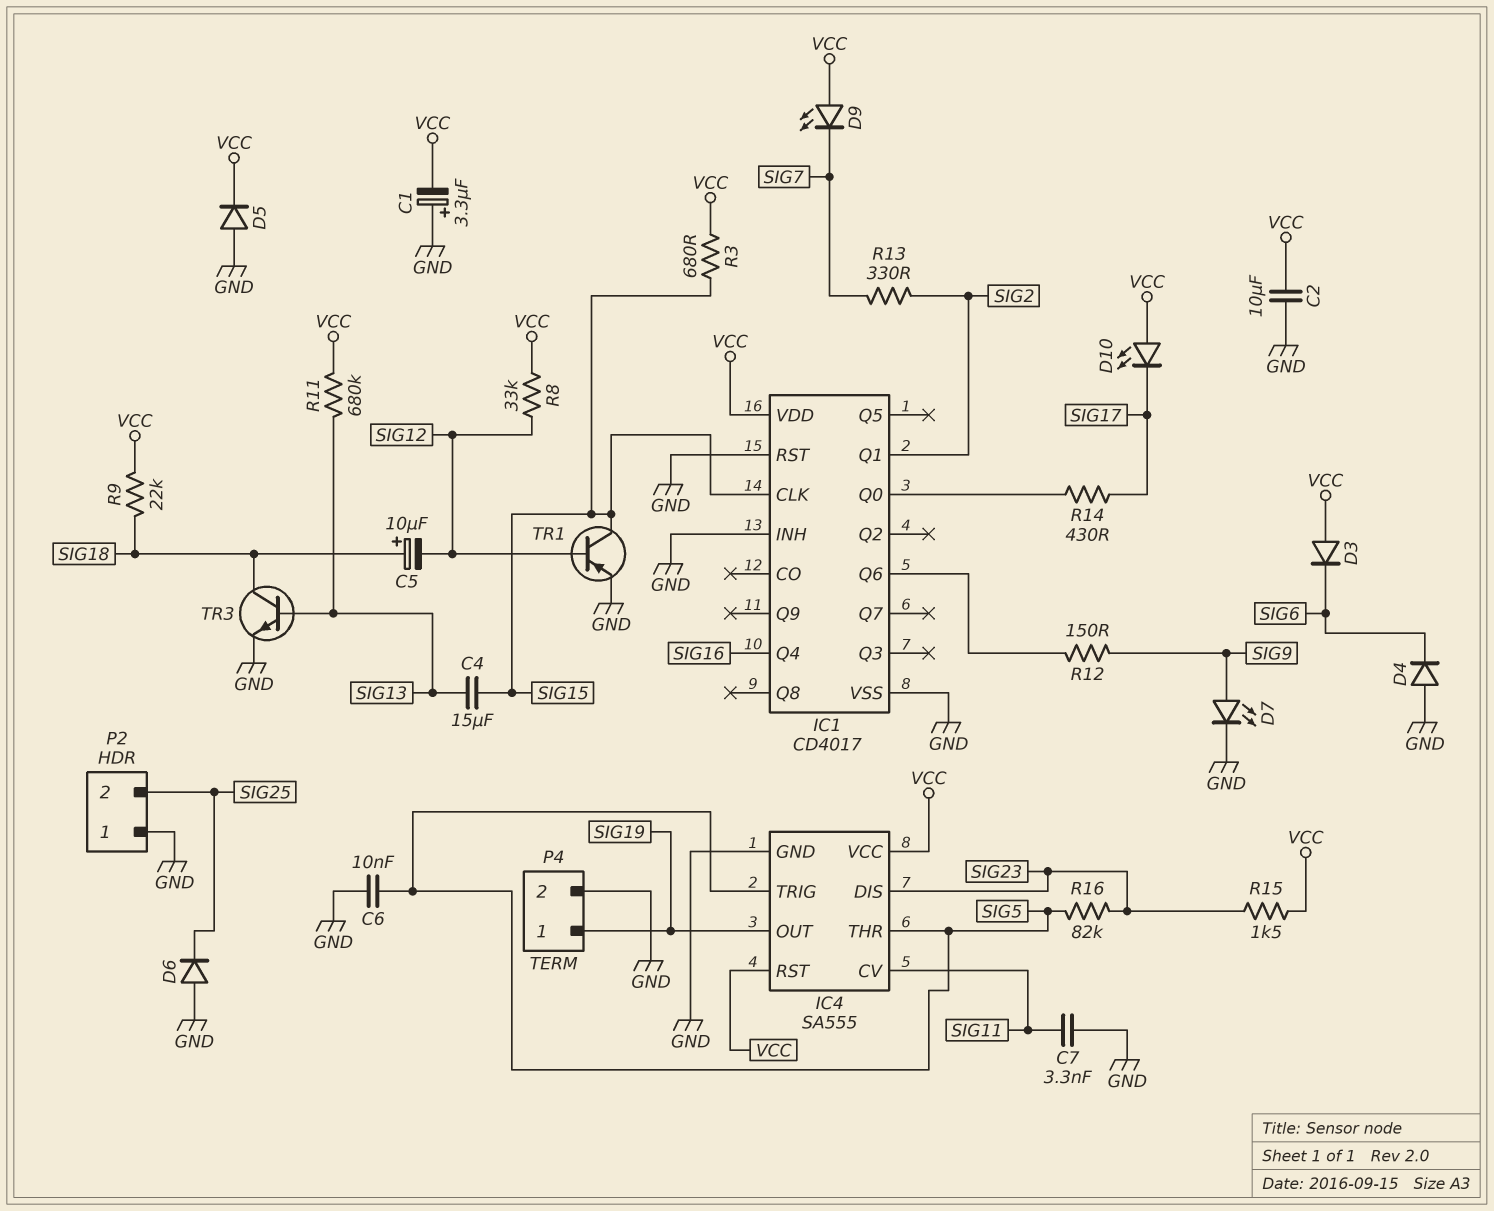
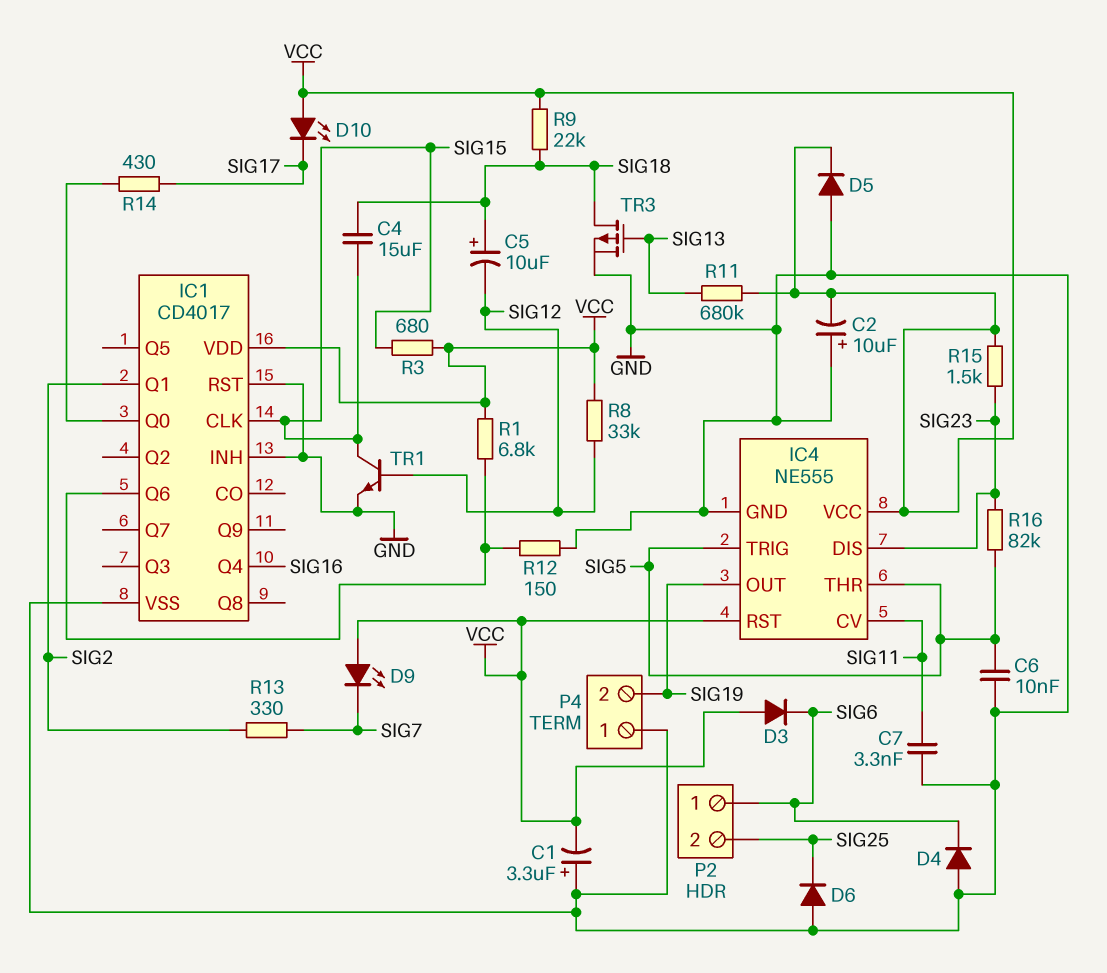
C2: 10uF (GND, VCC) -> 10uF (plus GND, minus VCC)
C4: 15uF (SIG13, SIG15) -> 15uF (SIG15, SIG18)
D7: LED (A SIG9, K GND) -> none
IC4: SA555 -> NE555
P2 pin 1: GND -> SIG6
P4 pin 1: SIG19 -> GND
P4 pin 2: GND -> SIG19
R1: none -> 6.8k (IC1/Q6, VCC)
R12: 150 (IC1/Q6, SIG9) -> 150 (GND, IC1/Q6)
TR1: PNP (B SIG12, C SIG15, E GND) -> NPN (B SIG12, C SIG15, E GND)
TR3: NPN (B SIG13, C SIG18, E GND) -> PMOS (G SIG13, D SIG18, S GND)

